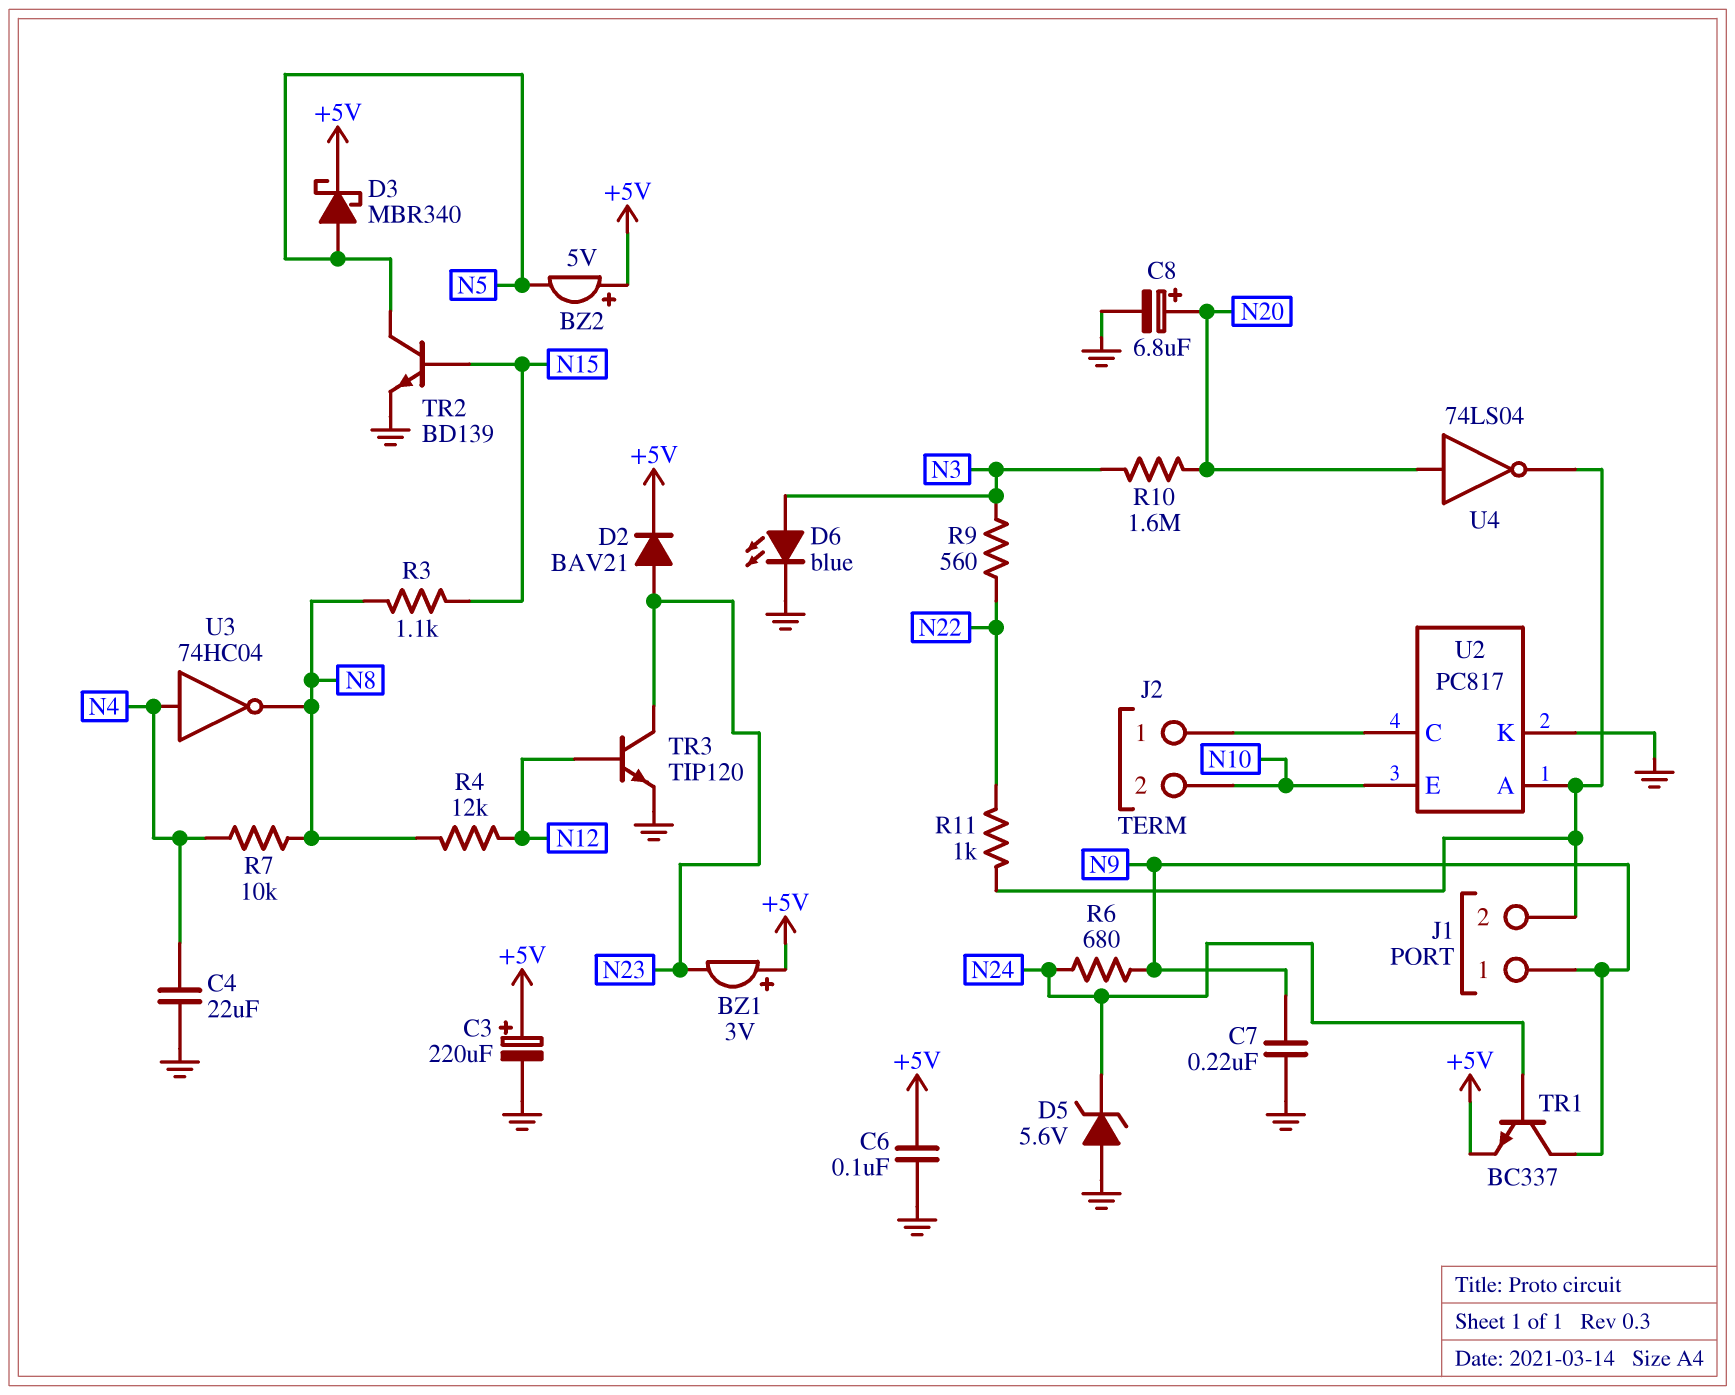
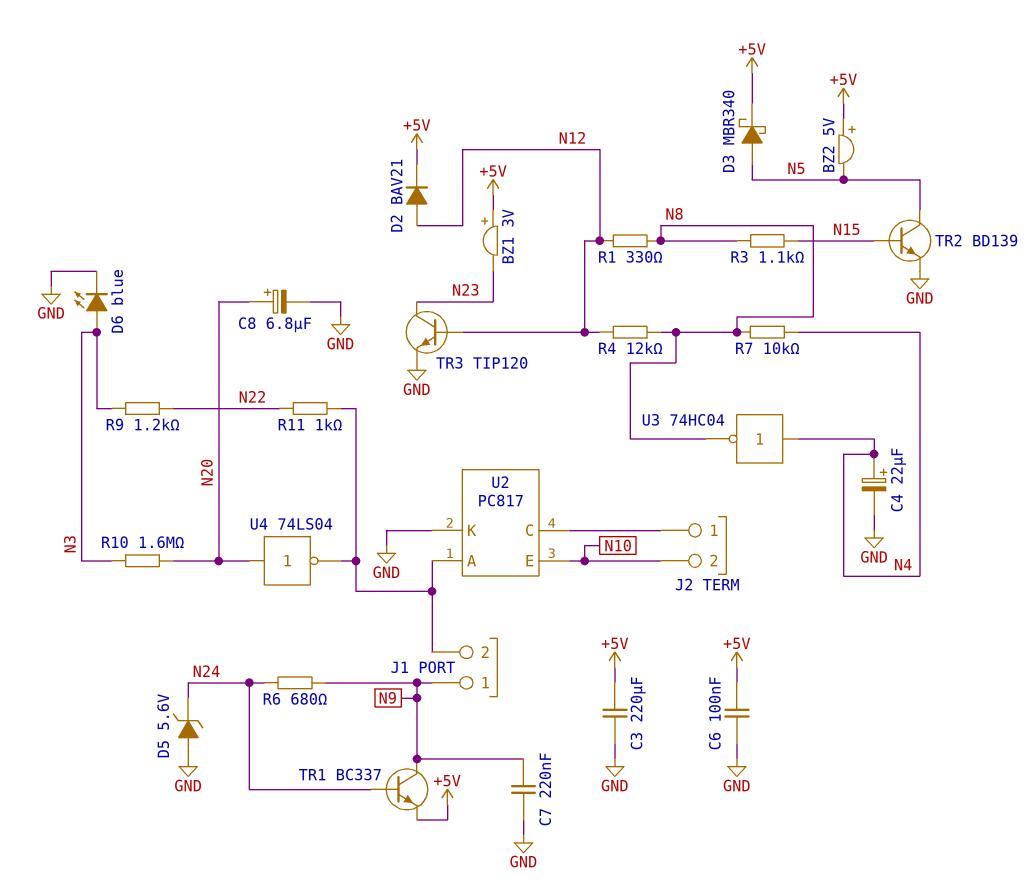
C3: 220uF (plus +5V, minus GND) -> 220uF (+5V, GND)
C4: 22uF (GND, N4) -> 22uF (plus N4, minus GND)
D2: diode BAV21 (A N23, K +5V) -> diode BAV21 (A N12, K +5V)
R1: none -> 330 (N8, N12)
R9: 560 (N3, N22) -> 1.2k (N3, N22)

